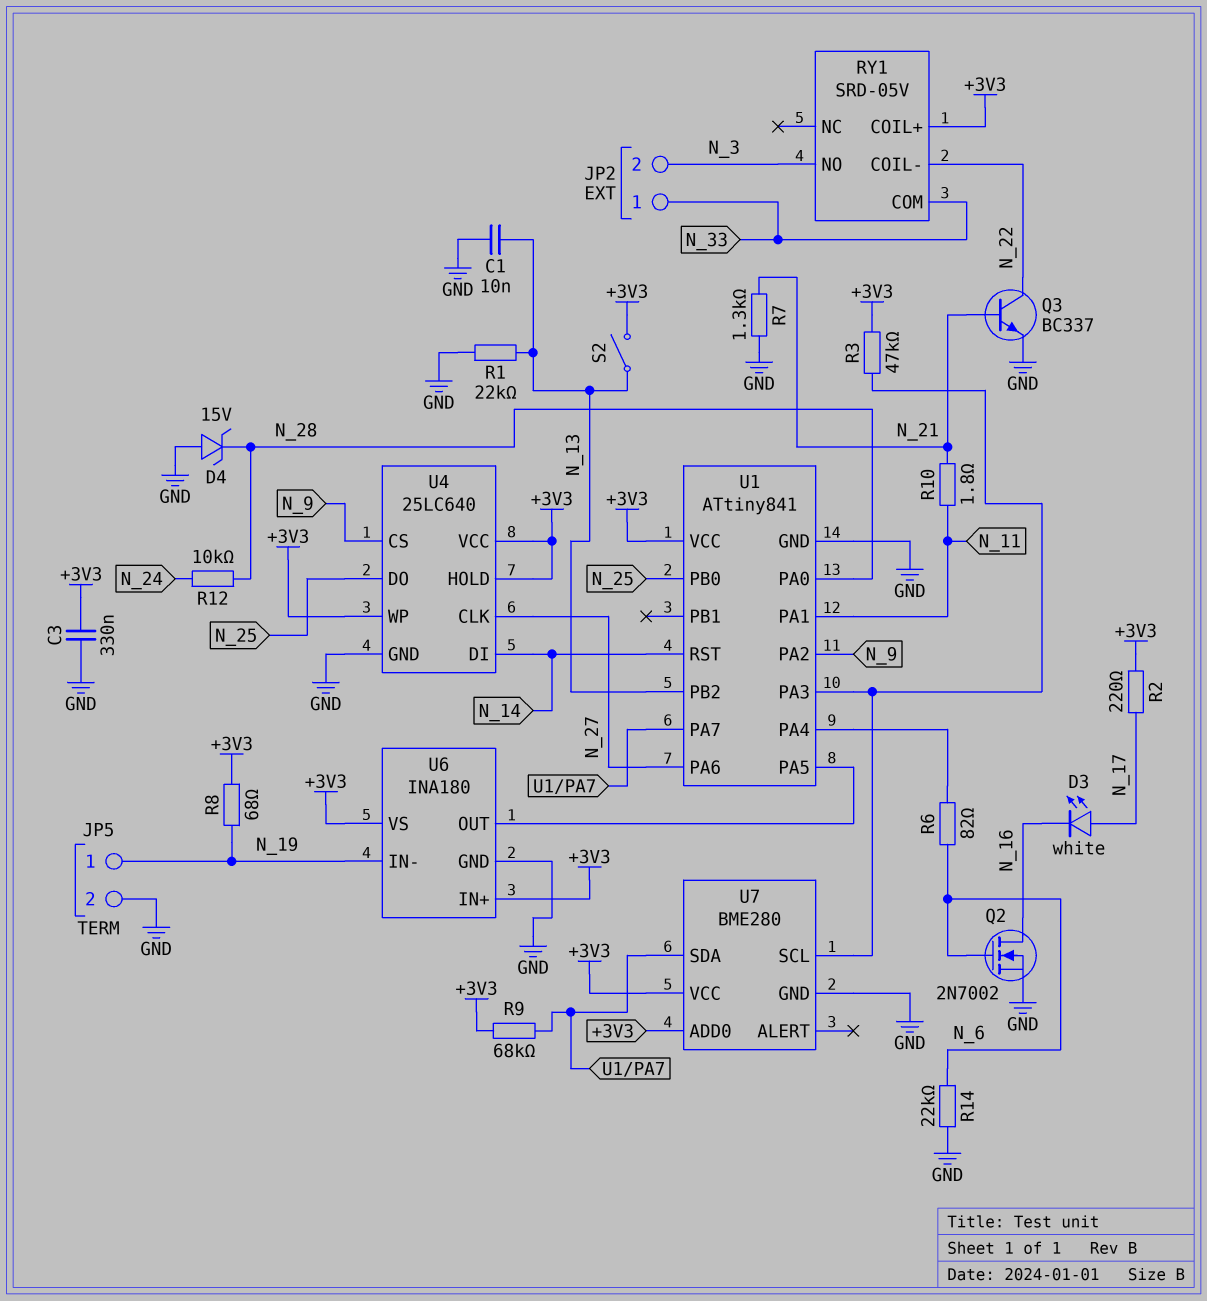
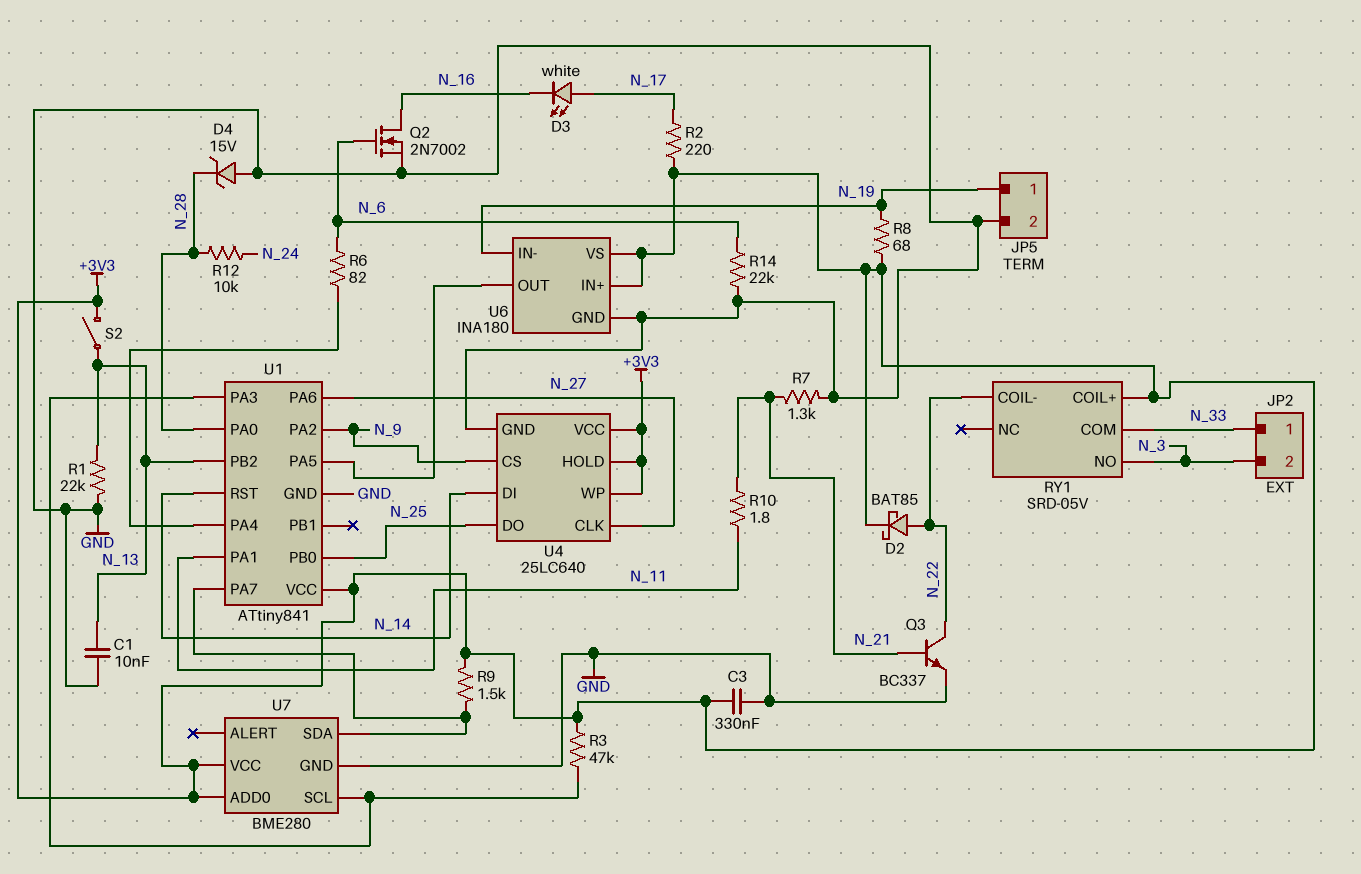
D2: none -> schottky BAT85 (A N_22, K +3V3)
R9: 68k (+3V3, U1/PA7) -> 1.5k (+3V3, U1/PA7)

